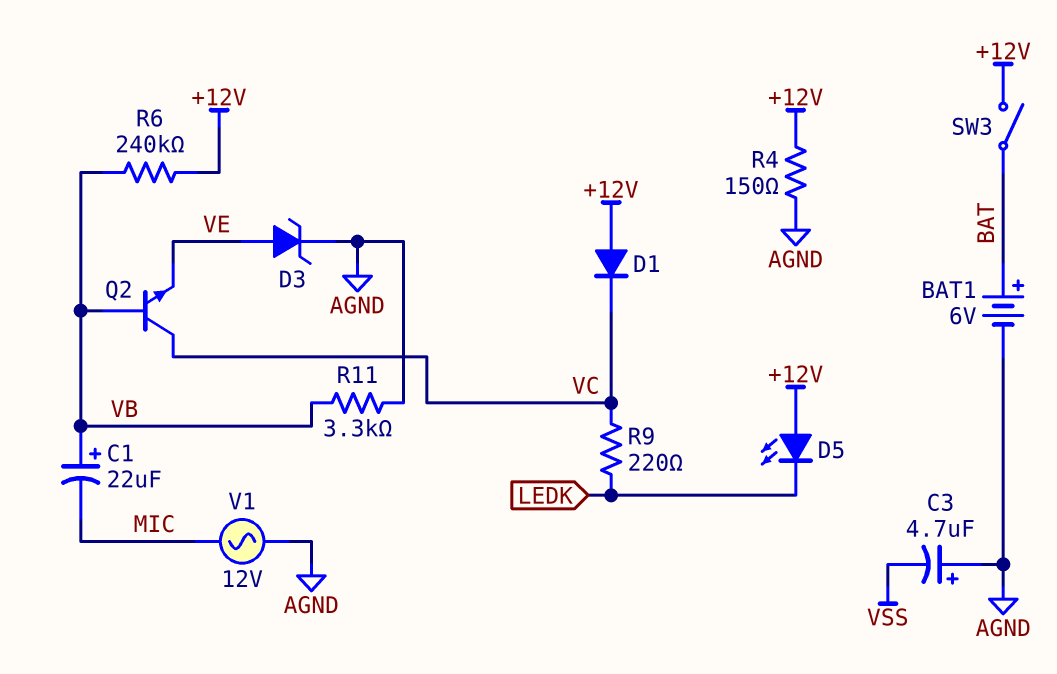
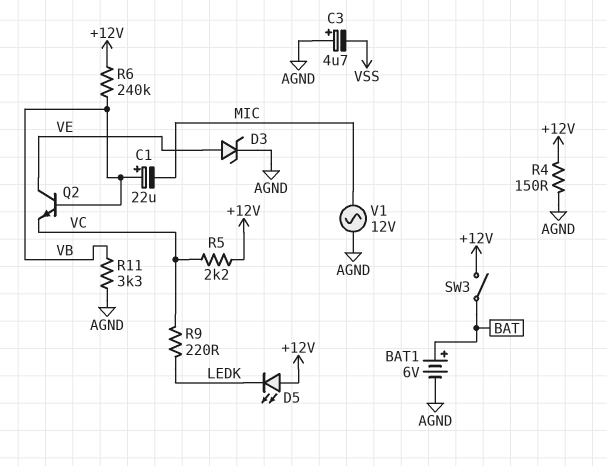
D1: diode (A +12V, K VC) -> none
Q2: NPN (B VB, C VC, E VE) -> NPN (B VB, C VE, E VC)
R5: none -> 2.2k (+12V, VC)

